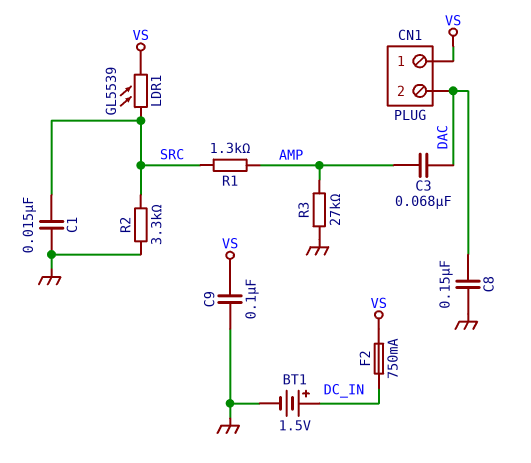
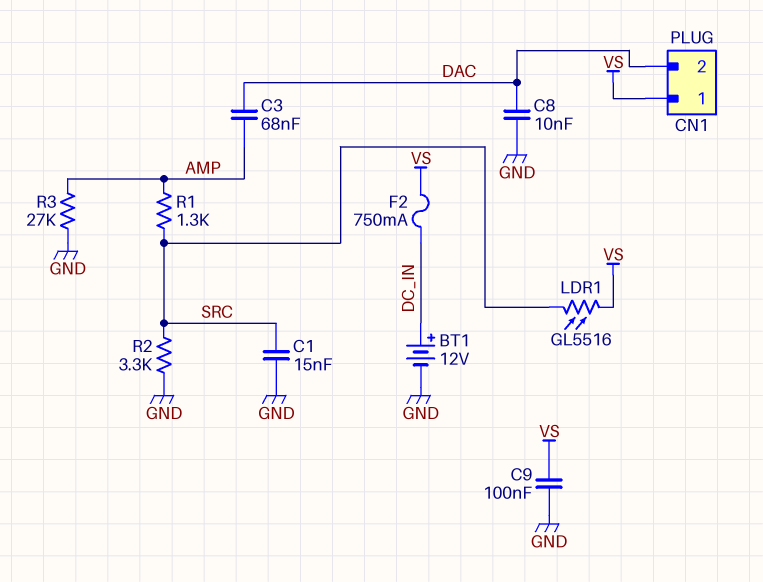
BT1: 1.5V (plus DC_IN, minus GND) -> 12V (plus DC_IN, minus GND)
C8: 150nF (DAC, GND) -> 10nF (DAC, GND)
LDR1: GL5539 (SRC, VS) -> GL5516 (SRC, VS)

